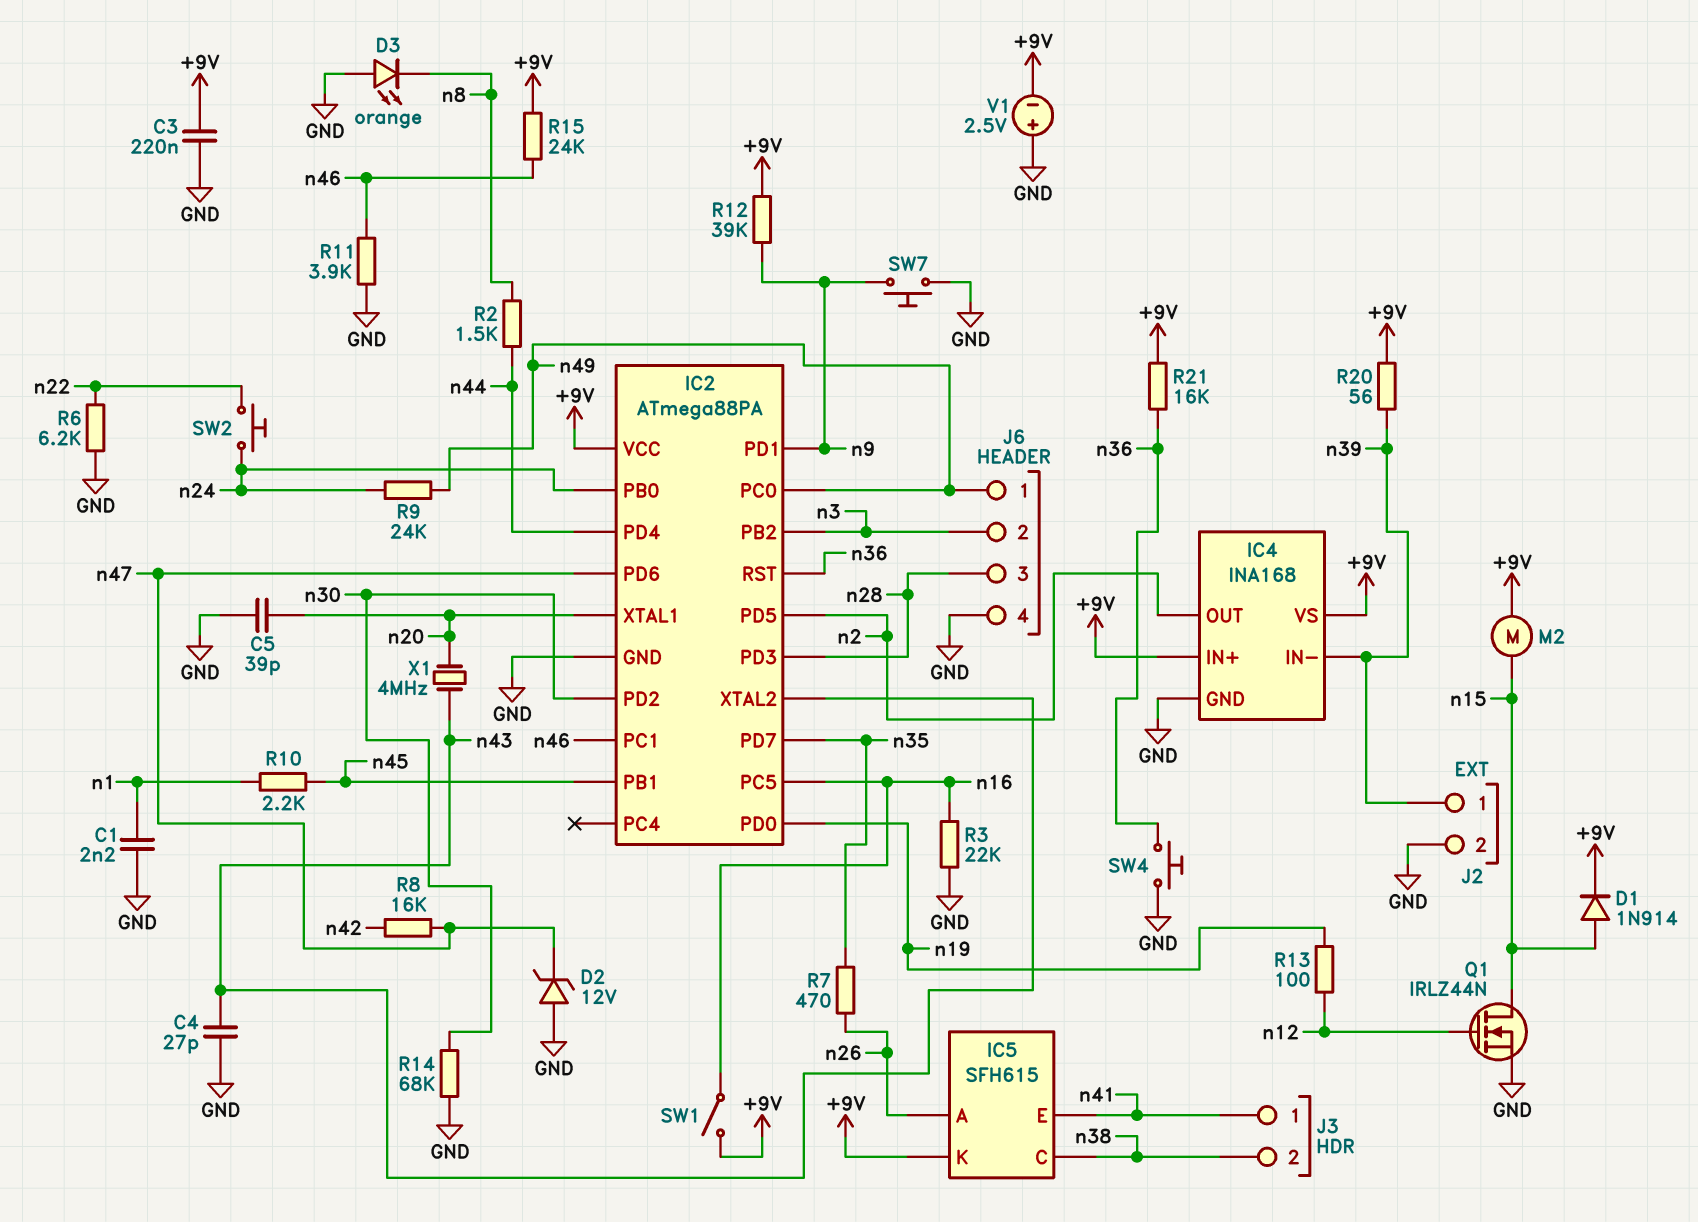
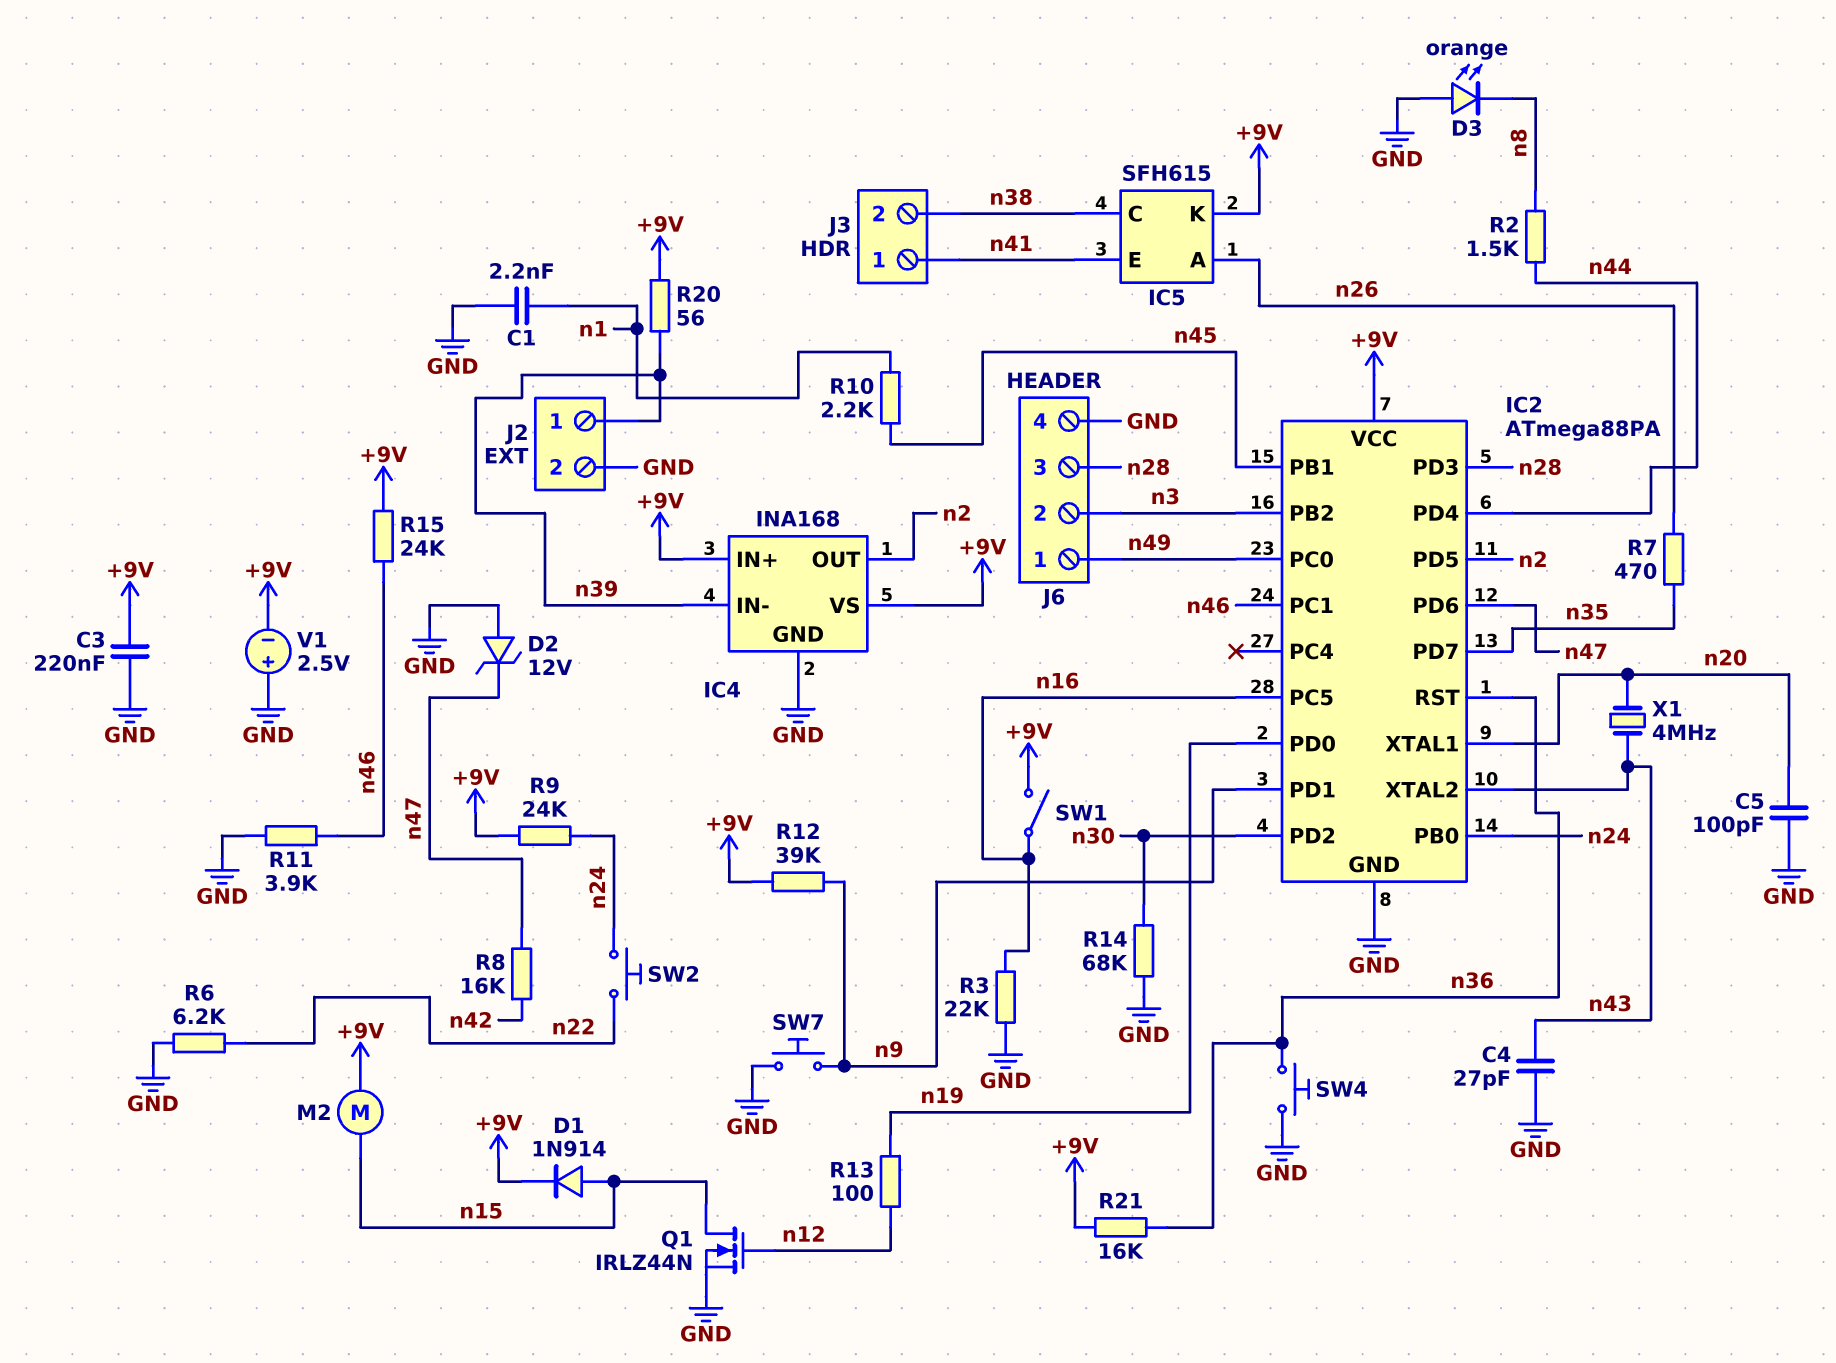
C5: 39pF (GND, n20) -> 100pF (GND, n20)
R9: 24k (n24, n49) -> 24k (+9V, n24)

